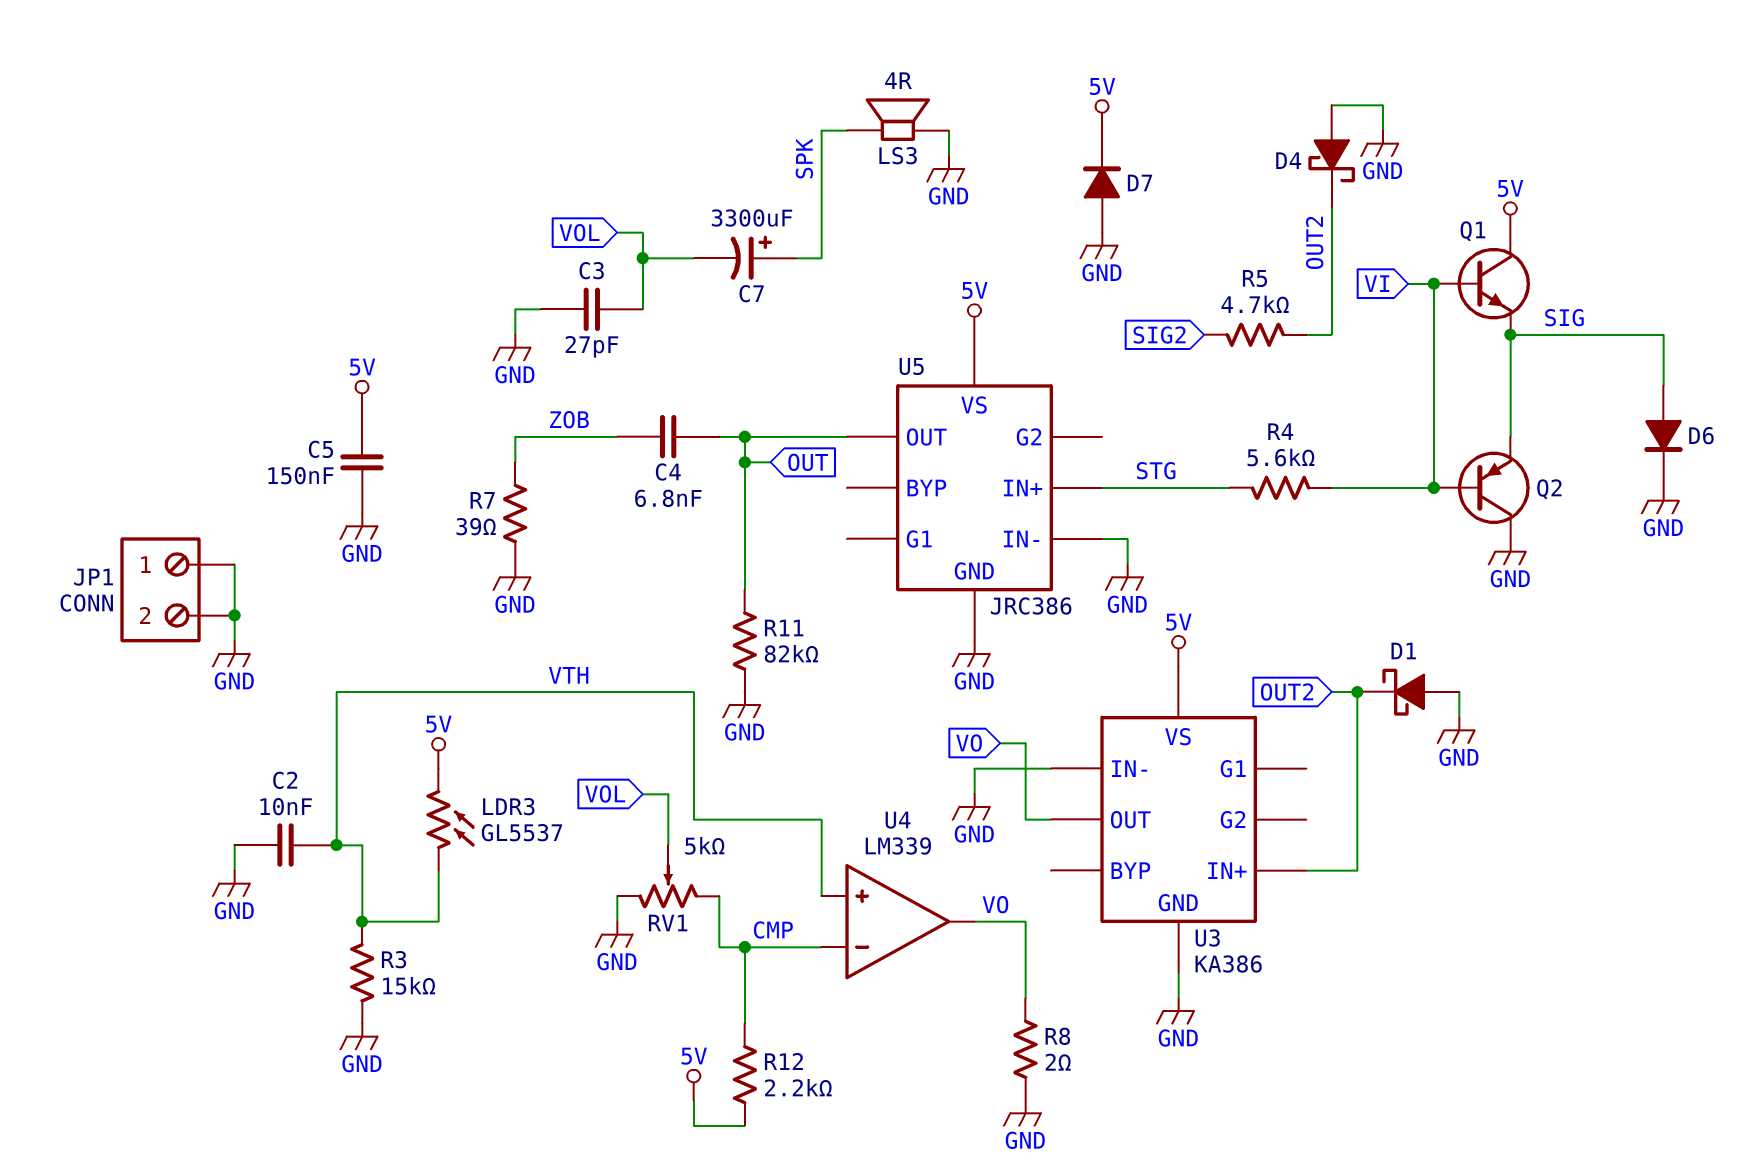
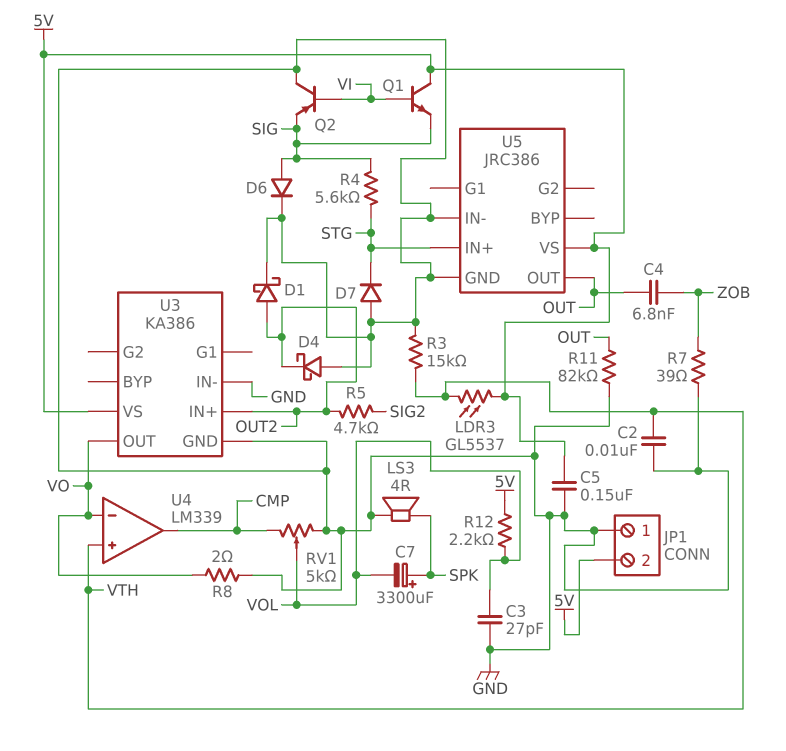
D1: schottky (A GND, K OUT2) -> schottky (A OUT2, K GND)
D7: diode (A GND, K 5V) -> diode (A GND, K STG)
JP1 pin 2: GND -> 5V
R4: 5.6k (STG, VI) -> 5.6k (SIG, STG)
R12: 2.2k (5V, CMP) -> 2.2k (5V, VOL)
U4 pin in-: CMP -> VO
U4 pin out: VO -> CMP

